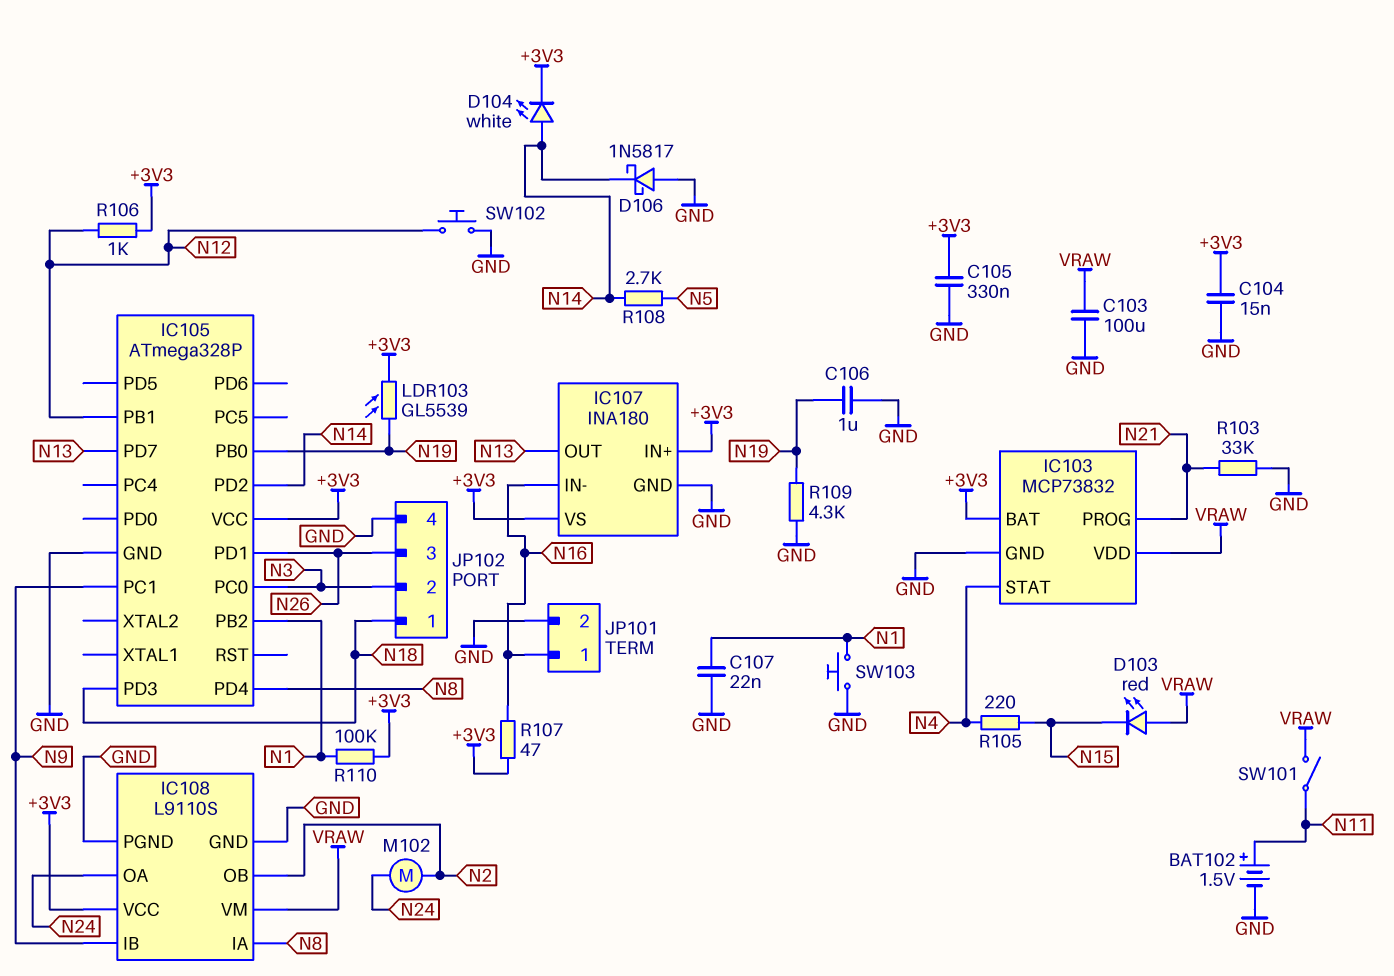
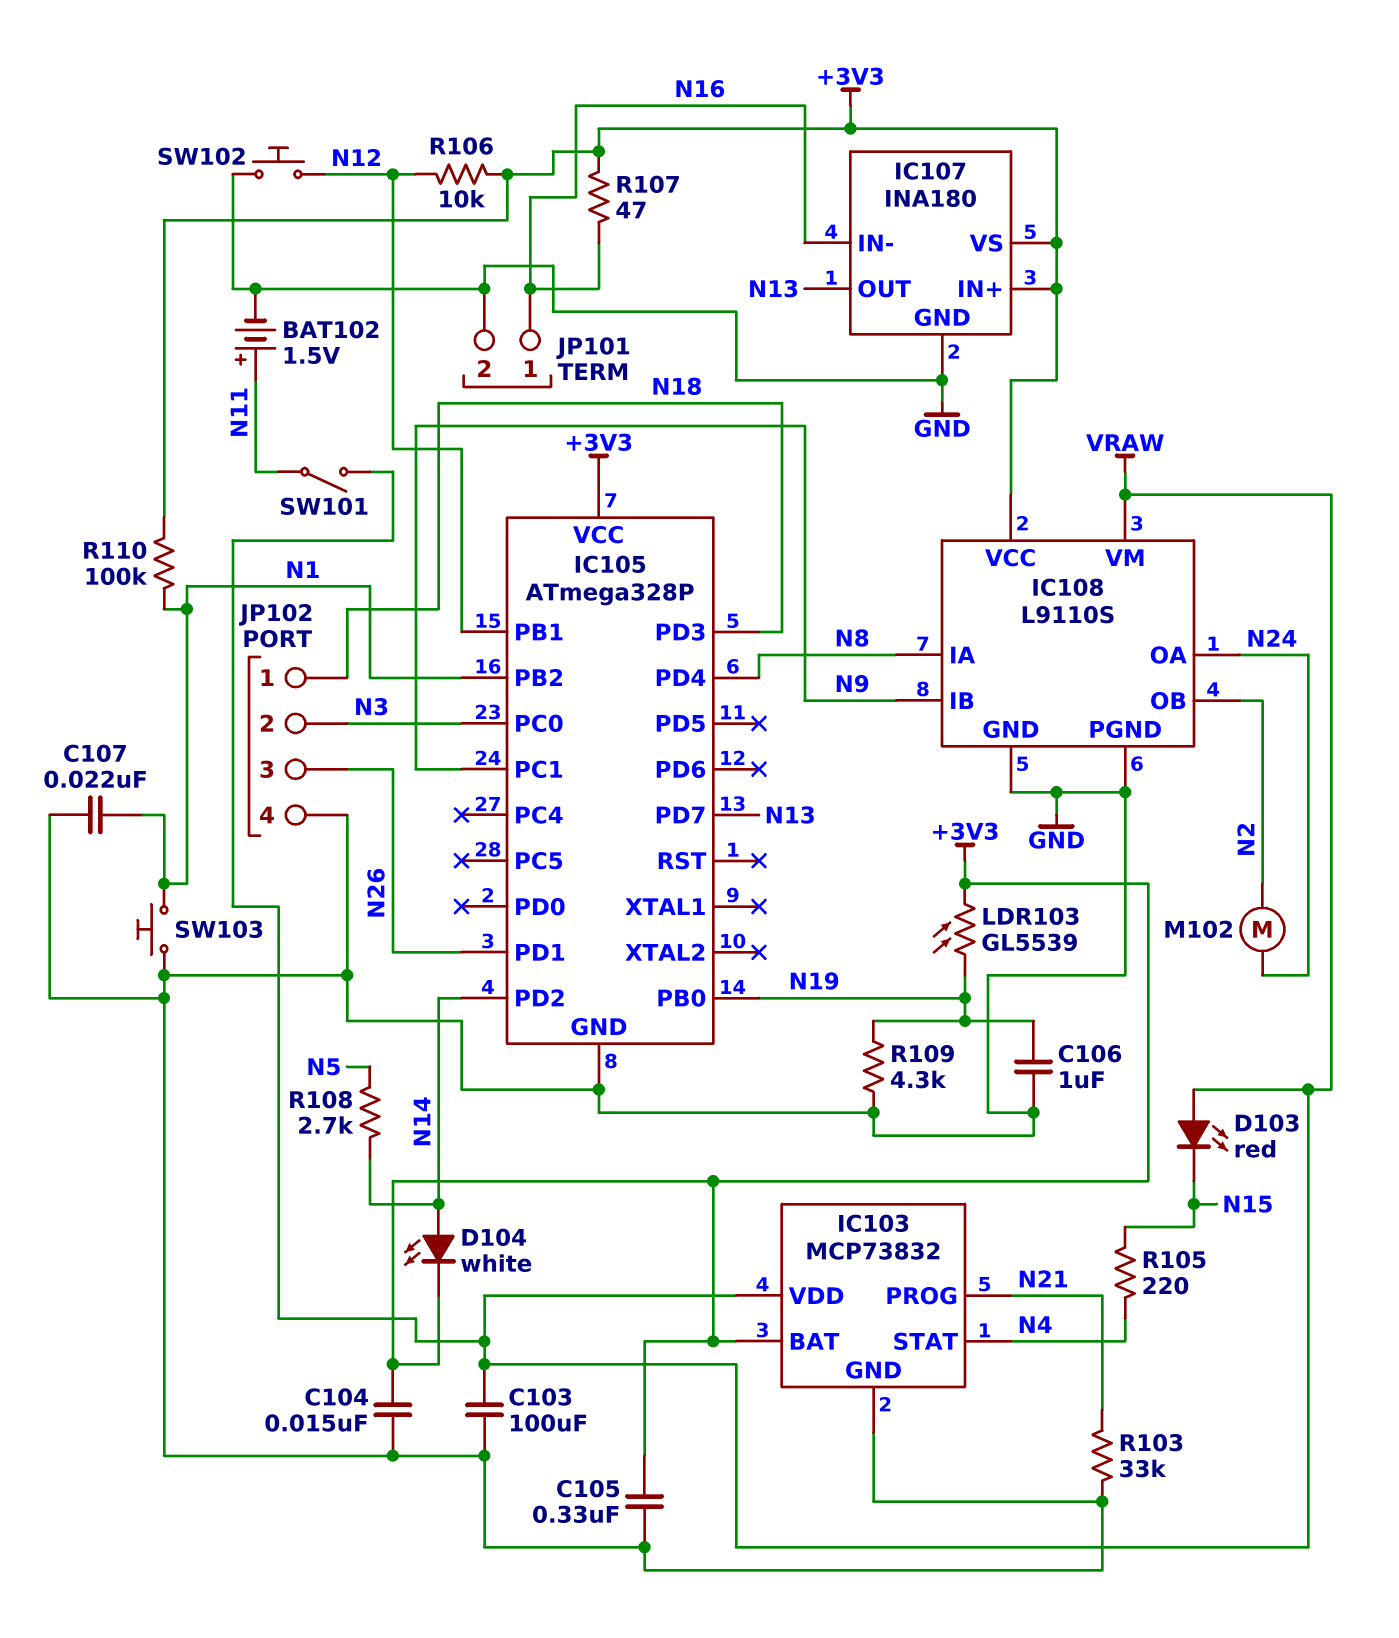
D106: schottky 1N5817 (A GND, K N14) -> none
R106: 1k (+3V3, N12) -> 10k (+3V3, N12)

